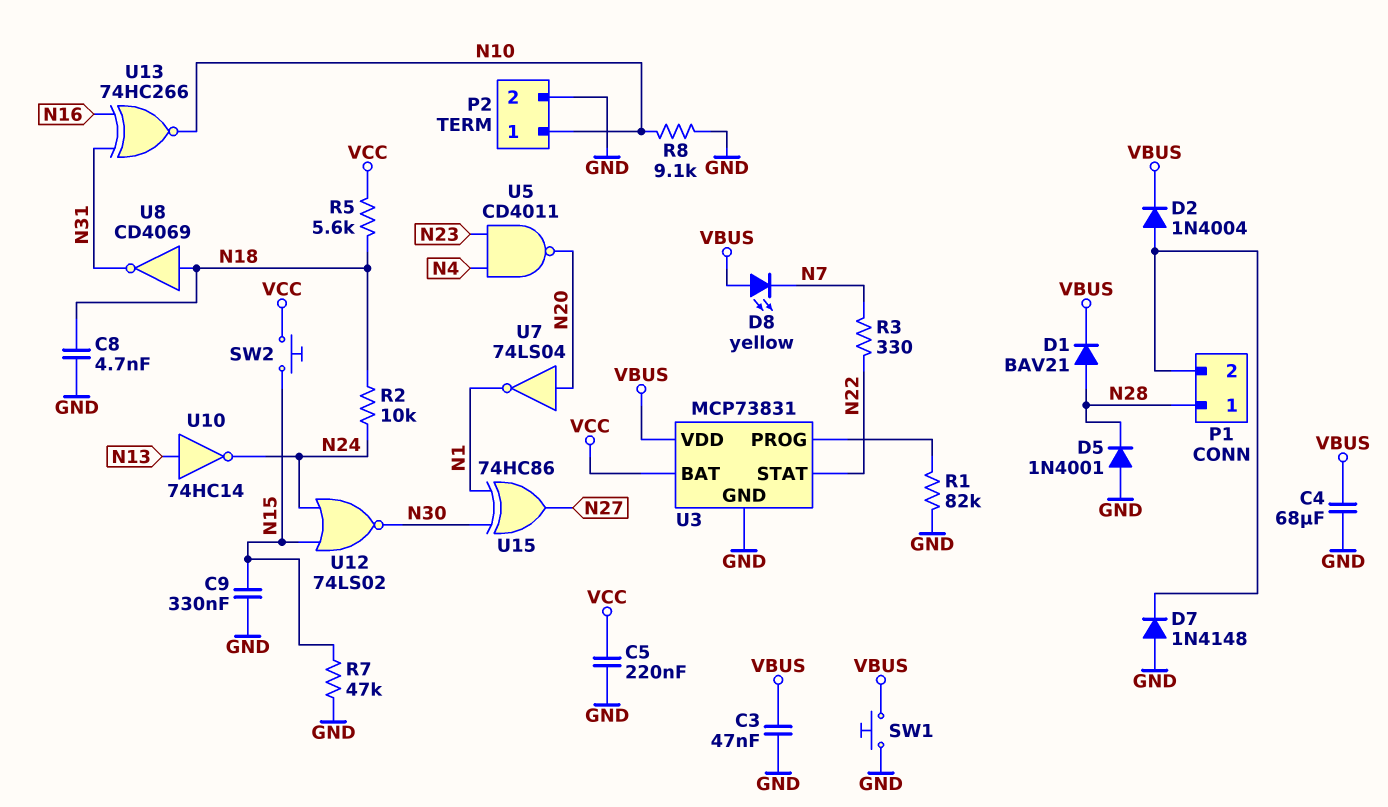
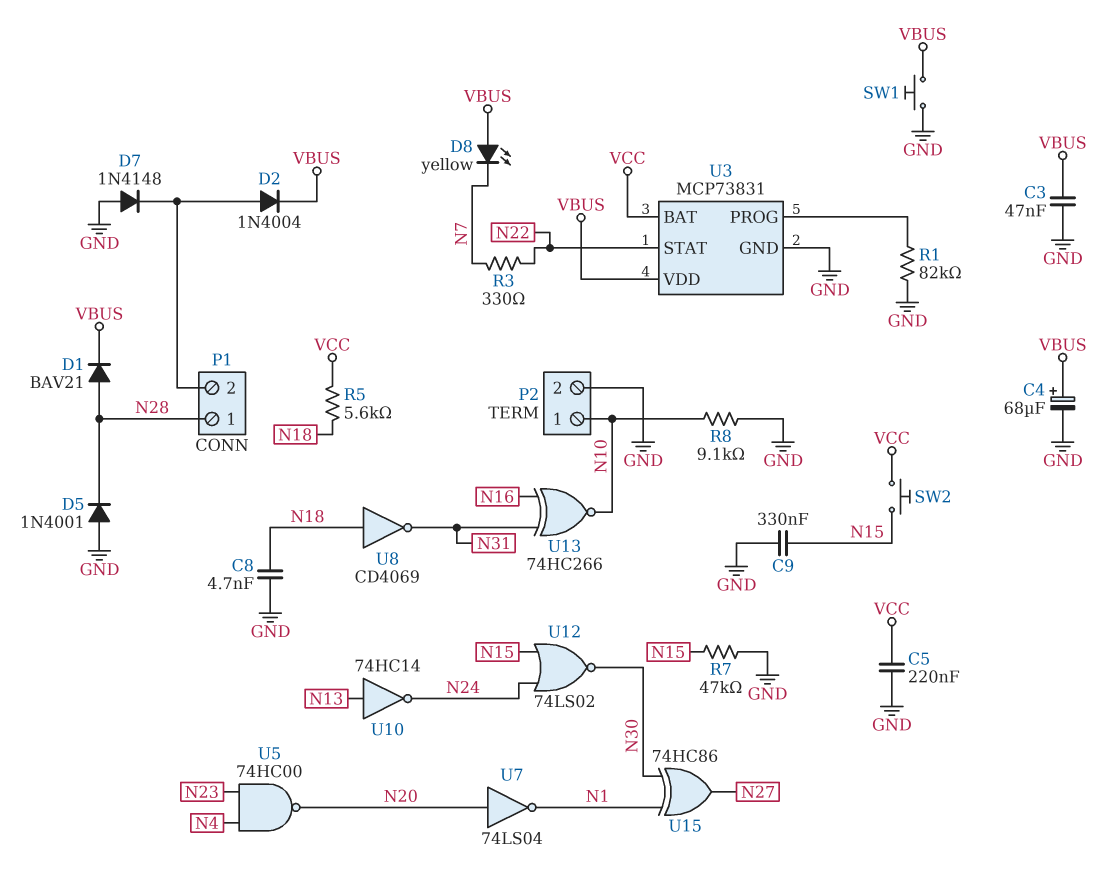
C4: 68uF (GND, VBUS) -> 68uF (plus VBUS, minus GND)
R2: 10k (N18, N24) -> none
U5: NAND CD4011 (in N4, in N23, out N20) -> NAND 74HC00 (in N4, in N23, out N20)

